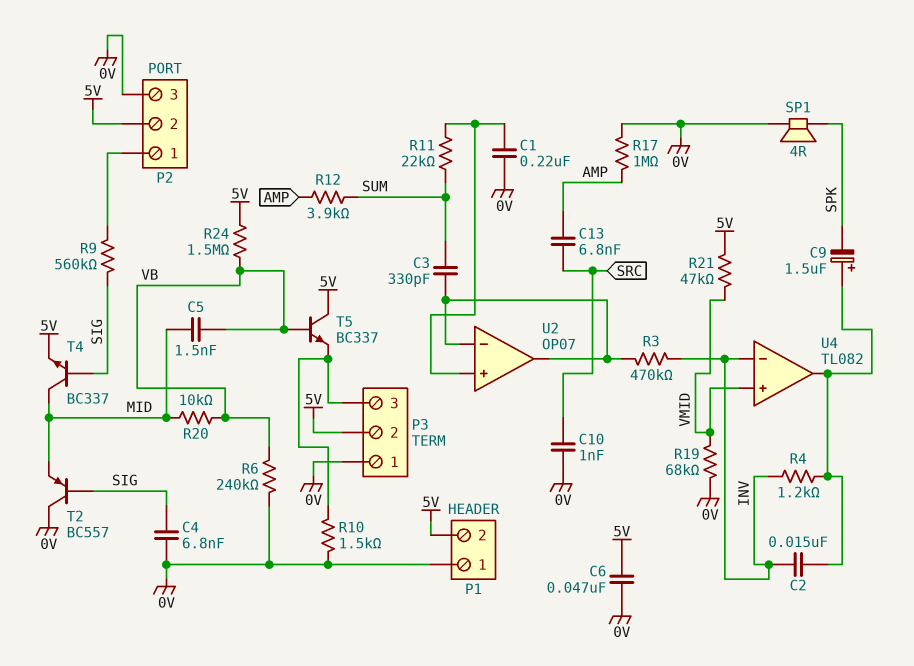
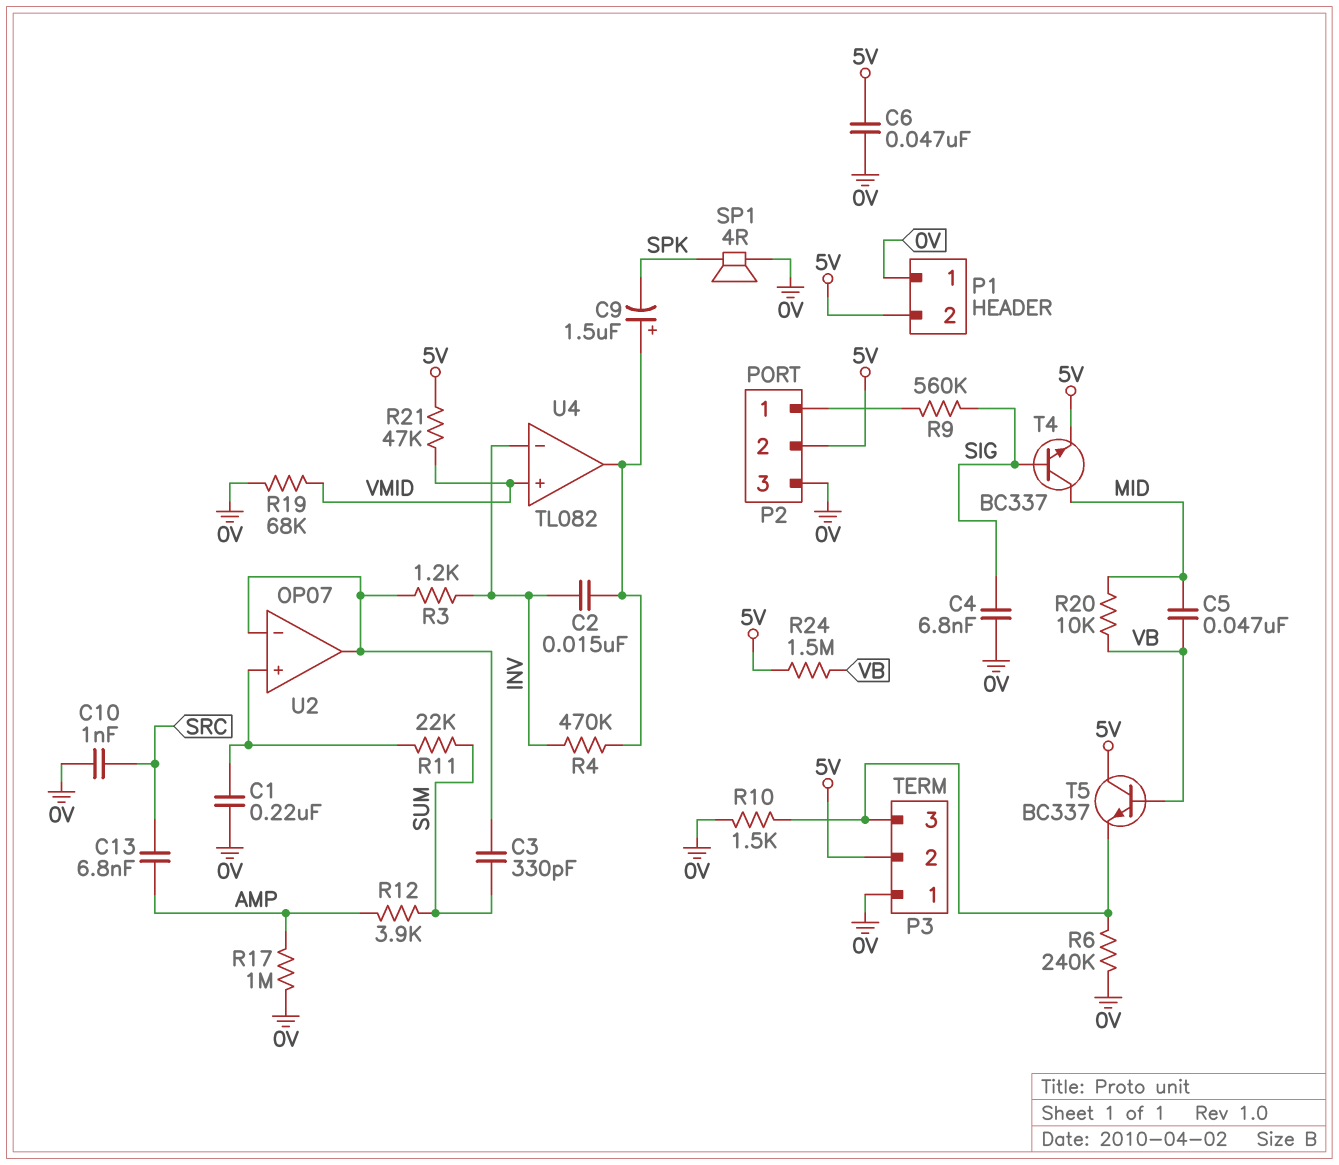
C5: 1.5nF (MID, VB) -> 47nF (MID, VB)
R3: 470k (INV, U2/in-) -> 1.2k (INV, U2/in-)
R4: 1.2k (INV, U4/out) -> 470k (INV, U4/out)
R6: 240k (0V, VB) -> 240k (0V, P3/3)
T2: PNP BC557 (B SIG, C 0V, E MID) -> none

